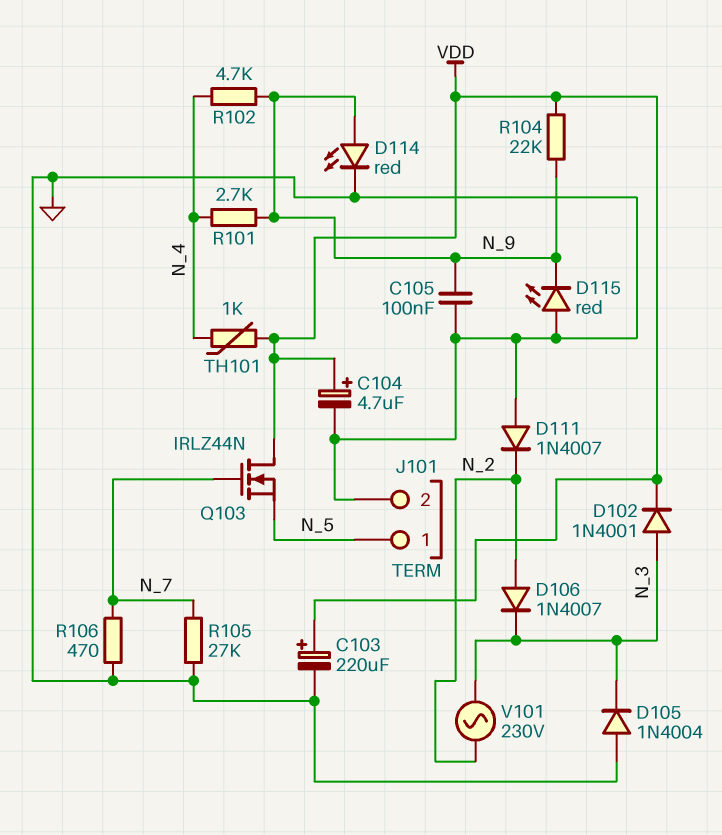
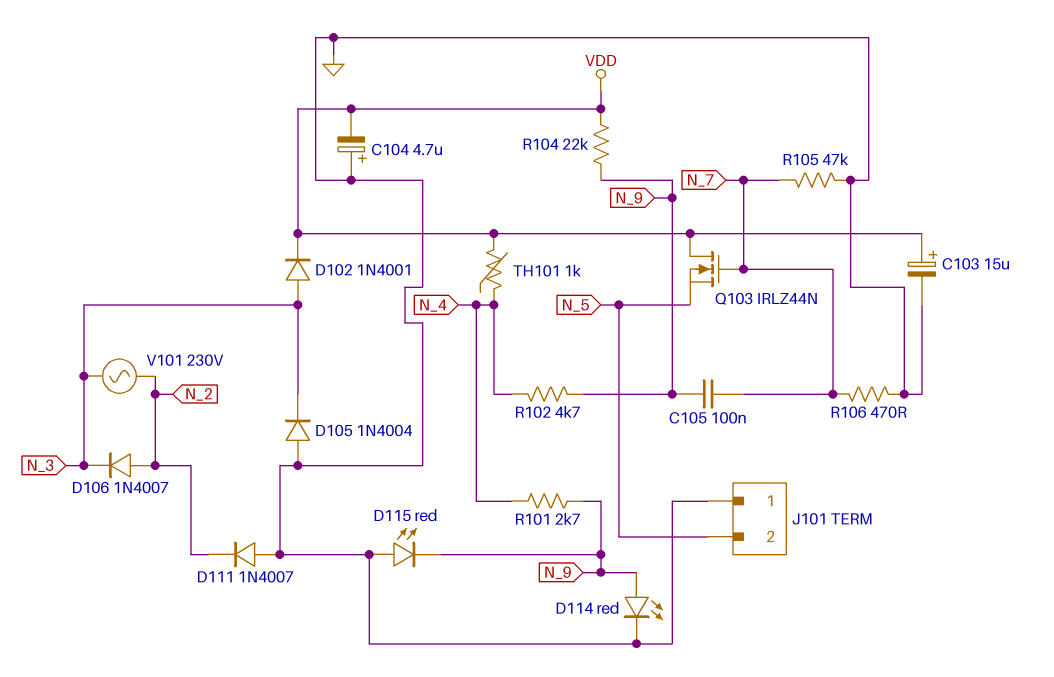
C103: 220uF (plus VDD, minus GND) -> 15uF (plus VDD, minus GND)
C104: 4.7uF (plus VDD, minus GND) -> 4.7uF (plus GND, minus VDD)
C105: 100nF (GND, N_9) -> 100nF (N_7, N_9)
J101 pin 1: N_5 -> GND
J101 pin 2: GND -> N_5
R105: 27k (GND, N_7) -> 47k (GND, N_7)

